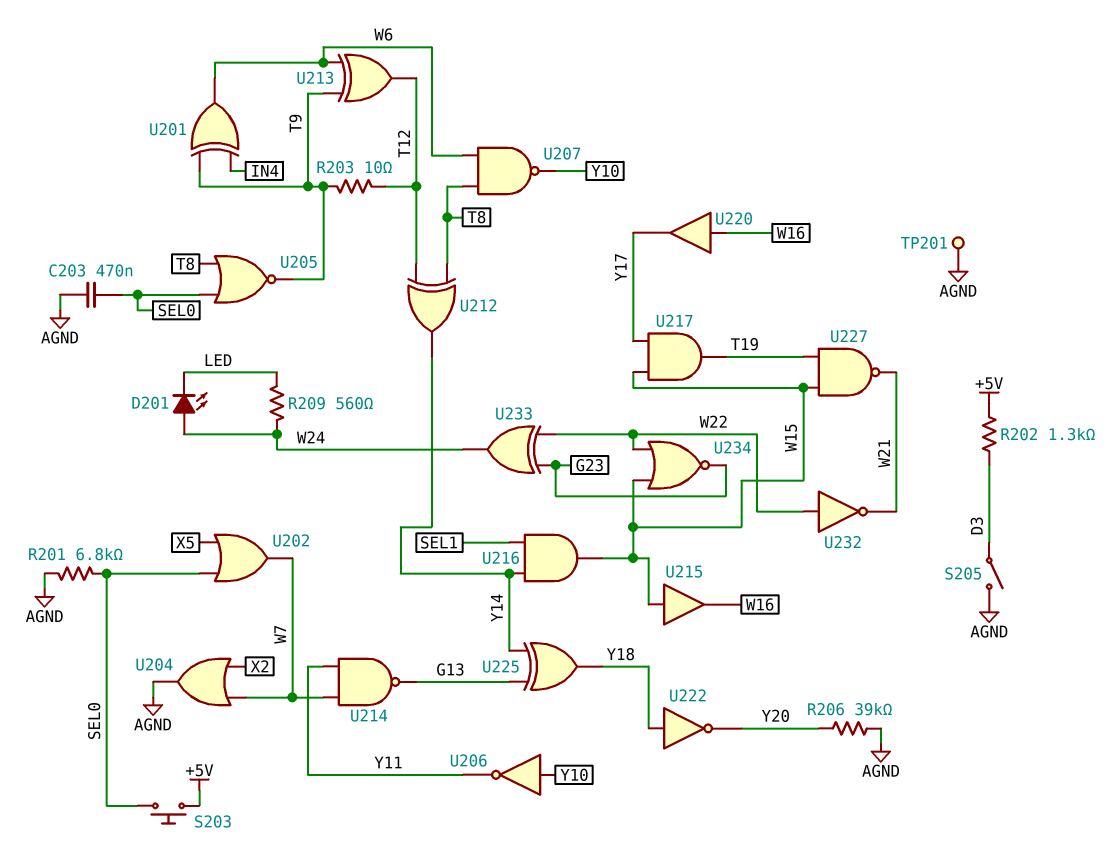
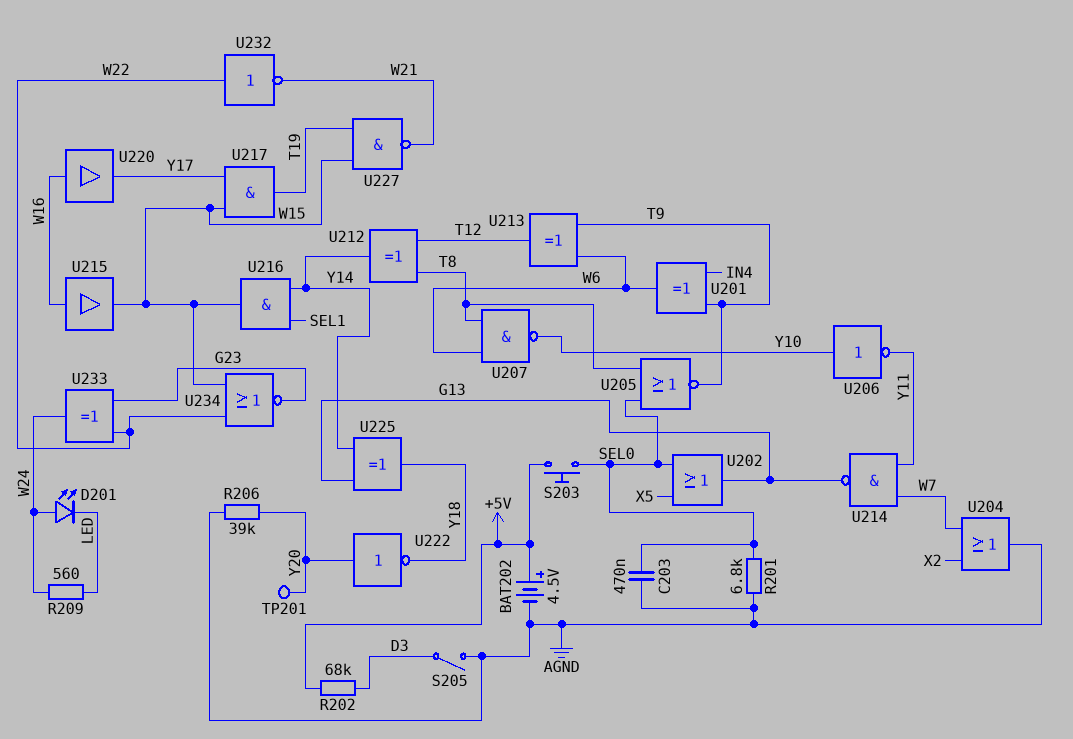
BAT202: none -> 4.5V (plus +5V, minus AGND)
R202: 1.3k (+5V, D3) -> 68k (+5V, D3)
R203: 10 (T9, T12) -> none
TP201: test point (AGND) -> test point (Y20)
U202: OR (in SEL0, in X5, out W7) -> OR (in SEL0, in X5, out G13)
U215: buffer (in W15, out W16) -> buffer (in W16, out W15)
U222: NOT (in Y18, out Y20) -> NOT (in Y20, out Y18)

